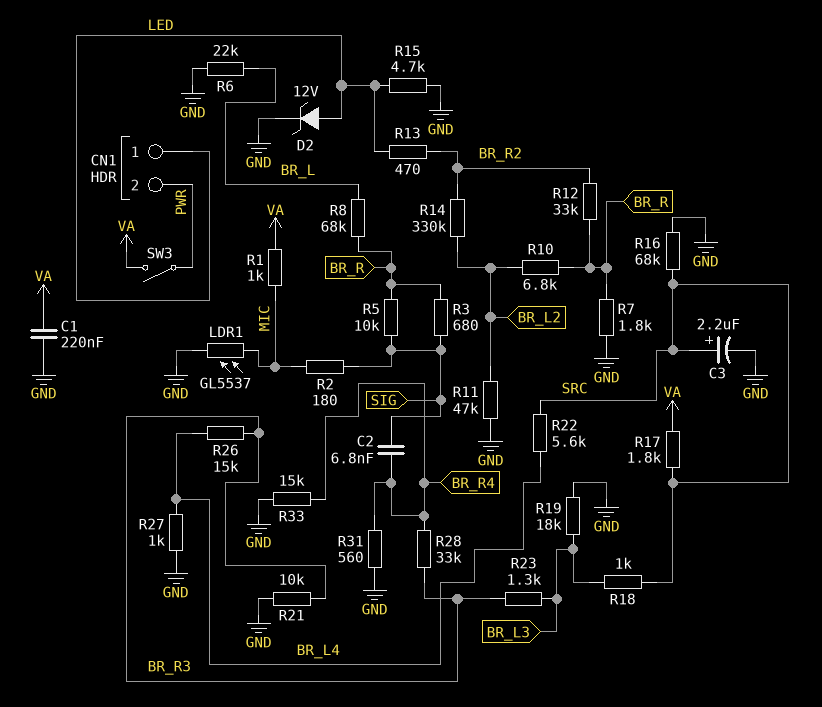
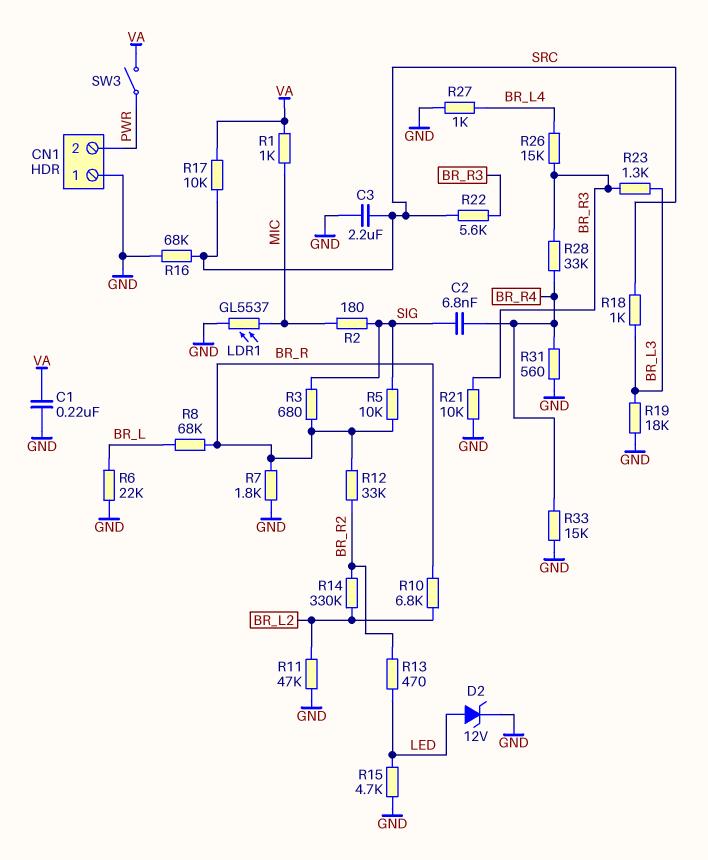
C3: 2.2uF (plus SRC, minus GND) -> 2.2uF (GND, SRC)
CN1 pin 1: LED -> GND
R17: 1.8k (SRC, VA) -> 10k (SRC, VA)
R22: 5.6k (BR_L4, SRC) -> 5.6k (BR_R3, SRC)

